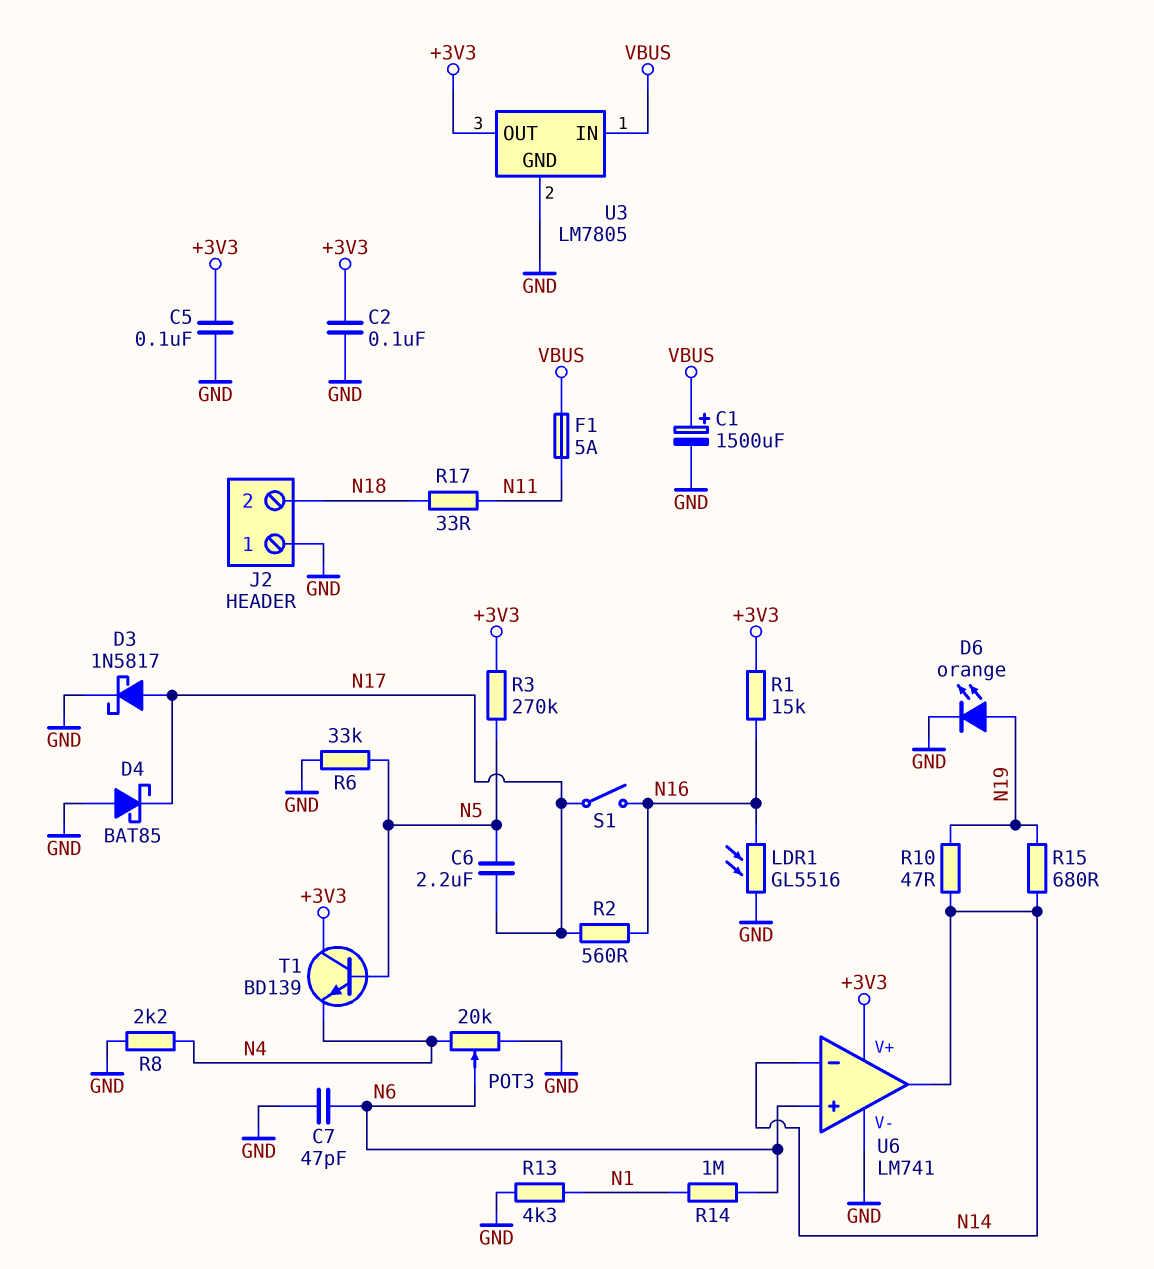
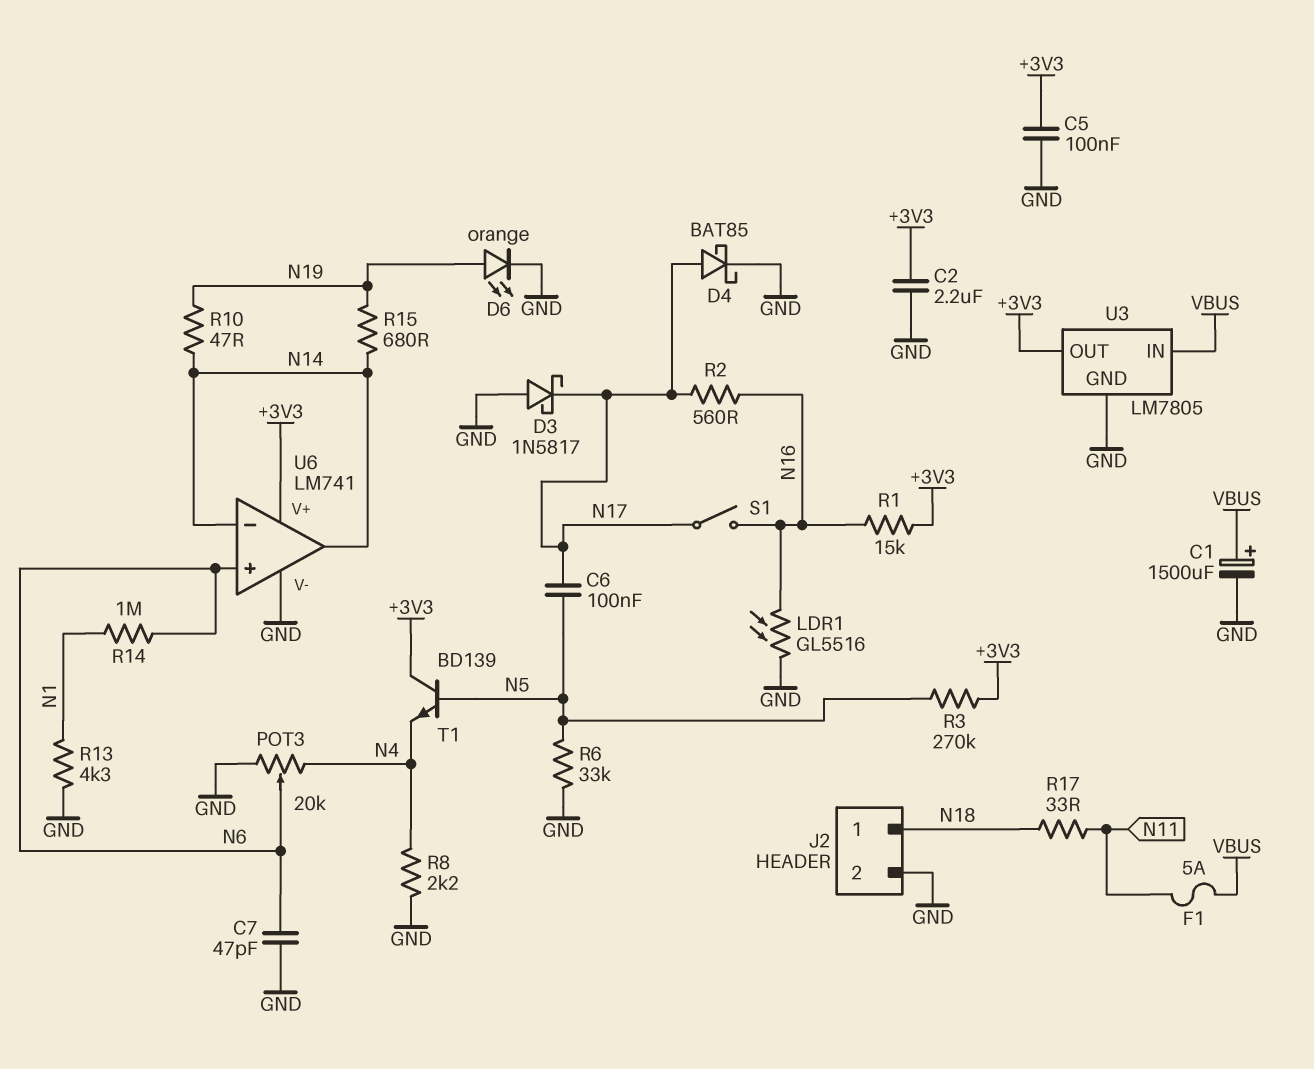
C2: 100nF (+3V3, GND) -> 2.2uF (+3V3, GND)
C6: 2.2uF (N5, N17) -> 100nF (N5, N17)
D3: schottky 1N5817 (A N17, K GND) -> schottky 1N5817 (A GND, K N17)
D4: schottky BAT85 (A GND, K N17) -> schottky BAT85 (A N17, K GND)
J2 pin 1: GND -> N18
J2 pin 2: N18 -> GND

